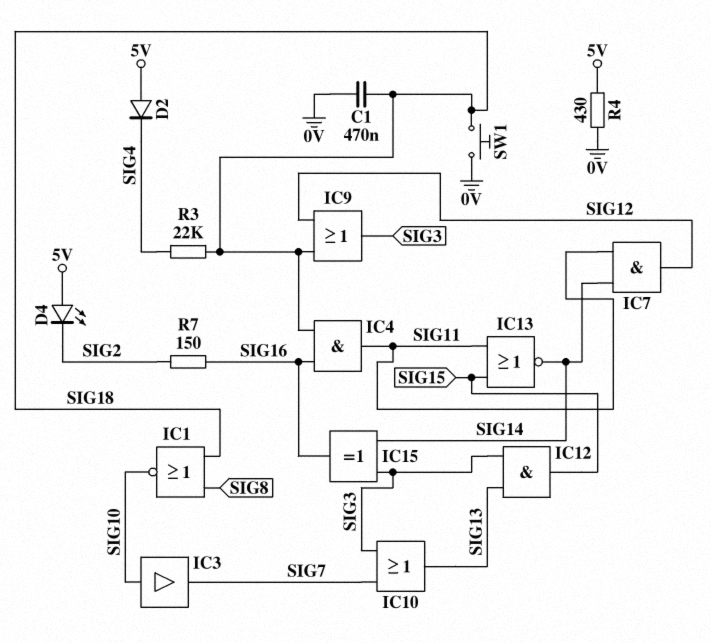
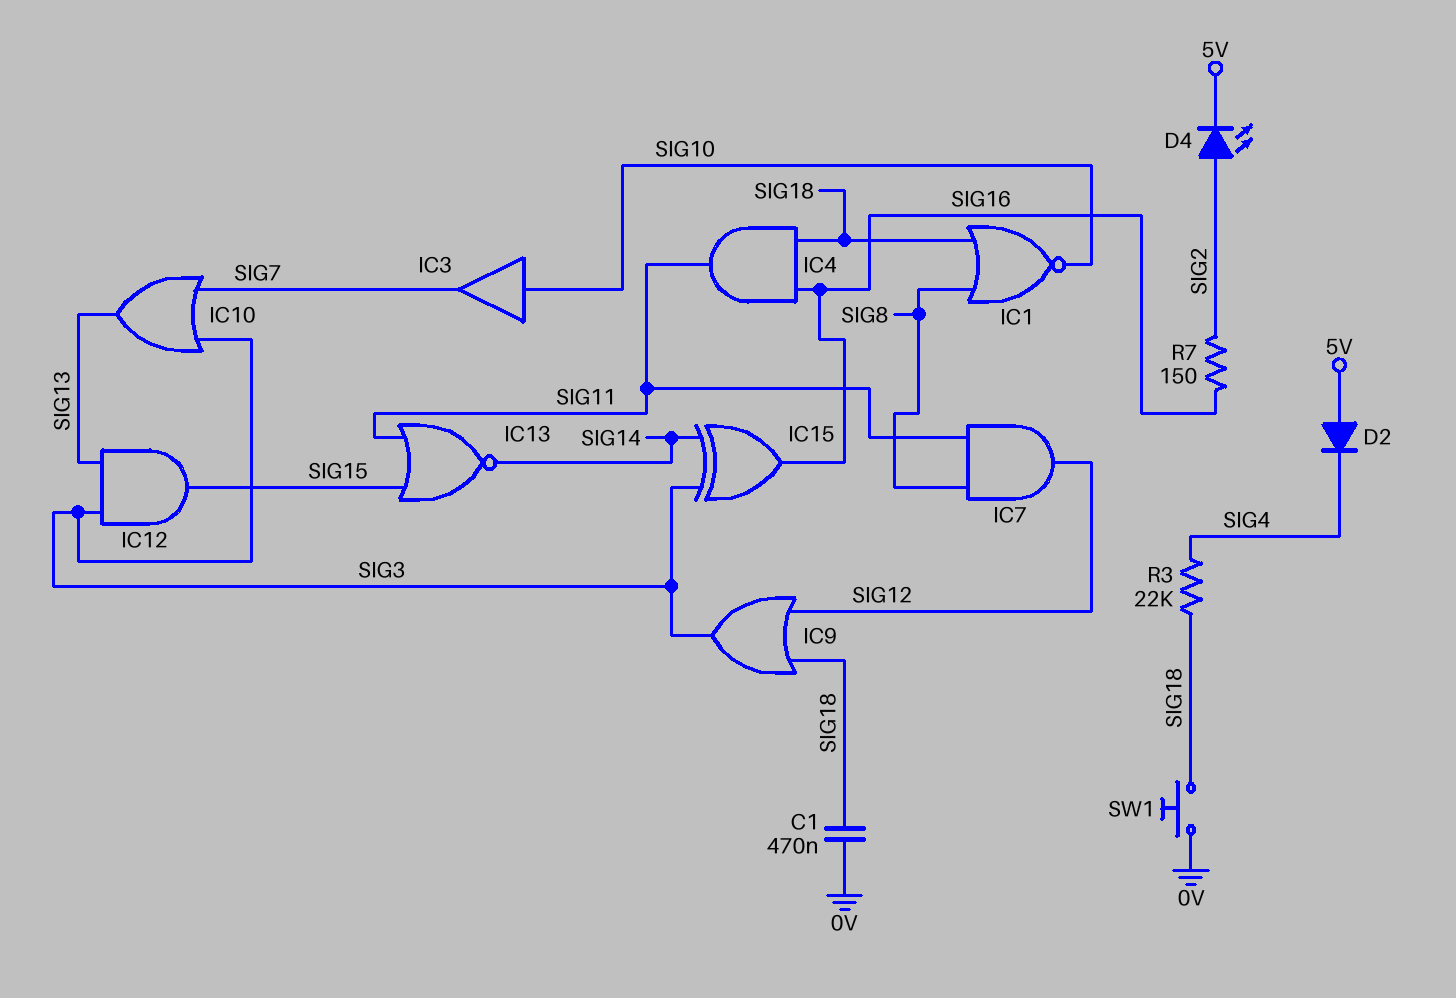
D4: LED (A 5V, K SIG2) -> LED (A SIG2, K 5V)
IC7: AND (in SIG11, in SIG14, out SIG12) -> AND (in SIG8, in SIG11, out SIG12)
R4: 430 (0V, 5V) -> none

